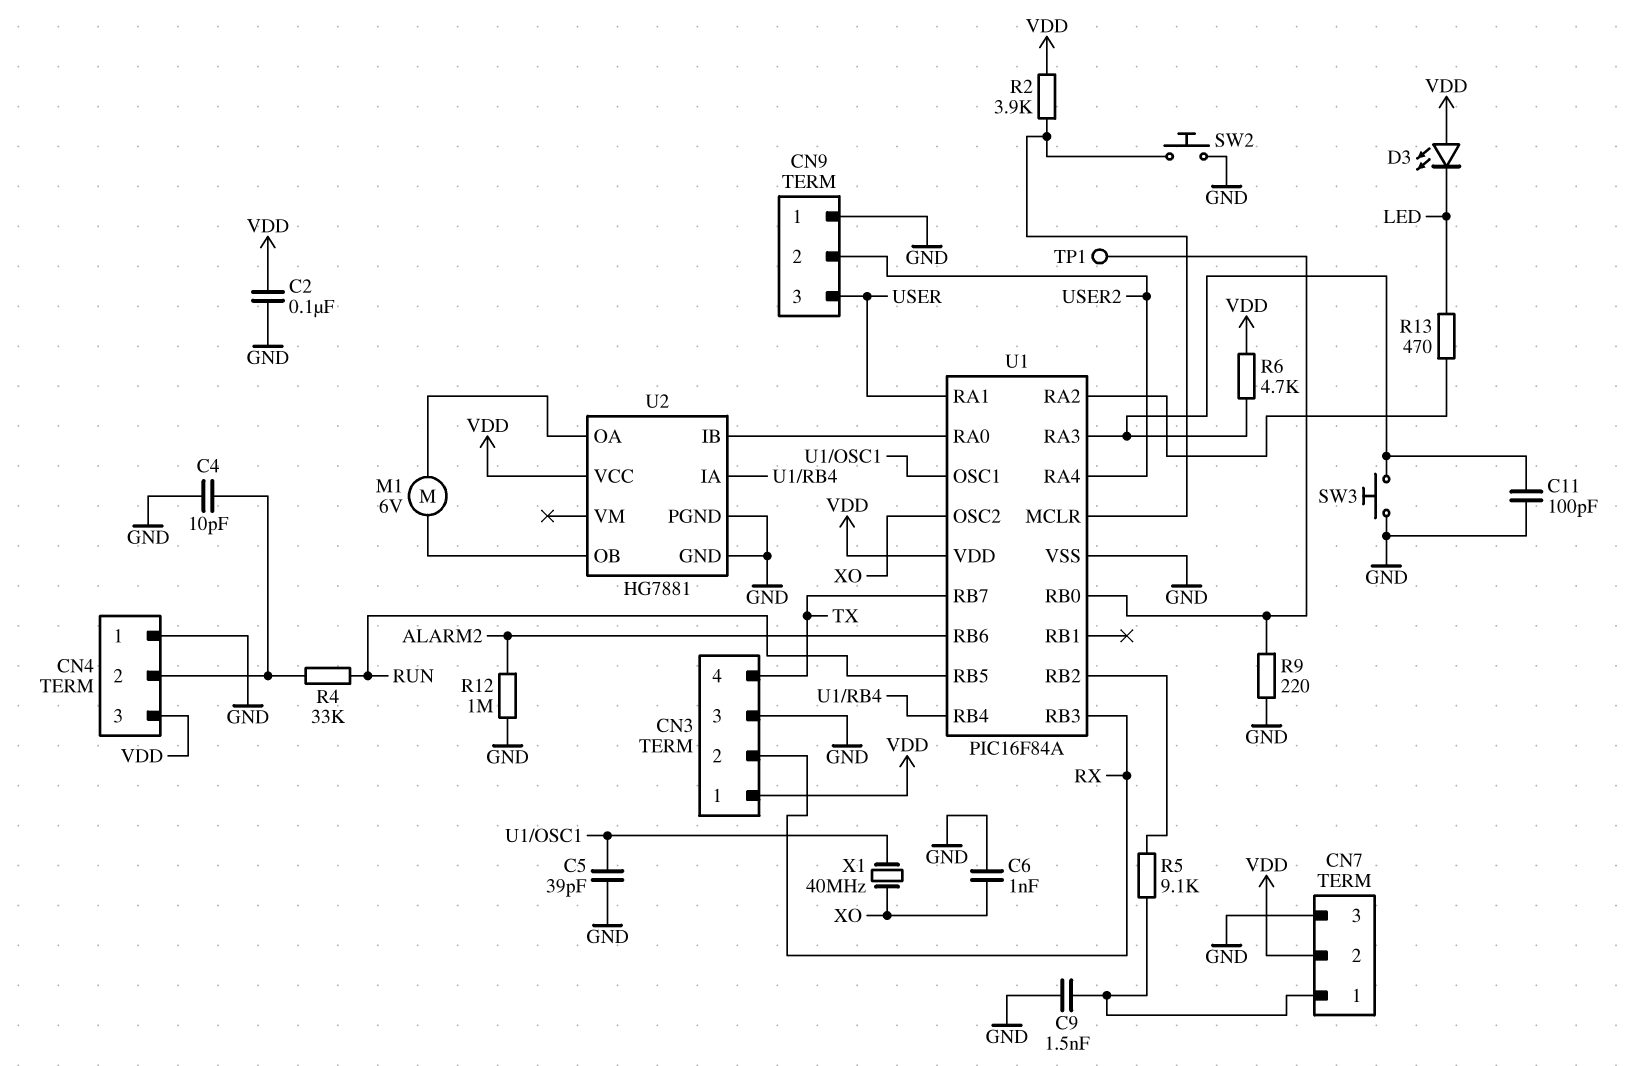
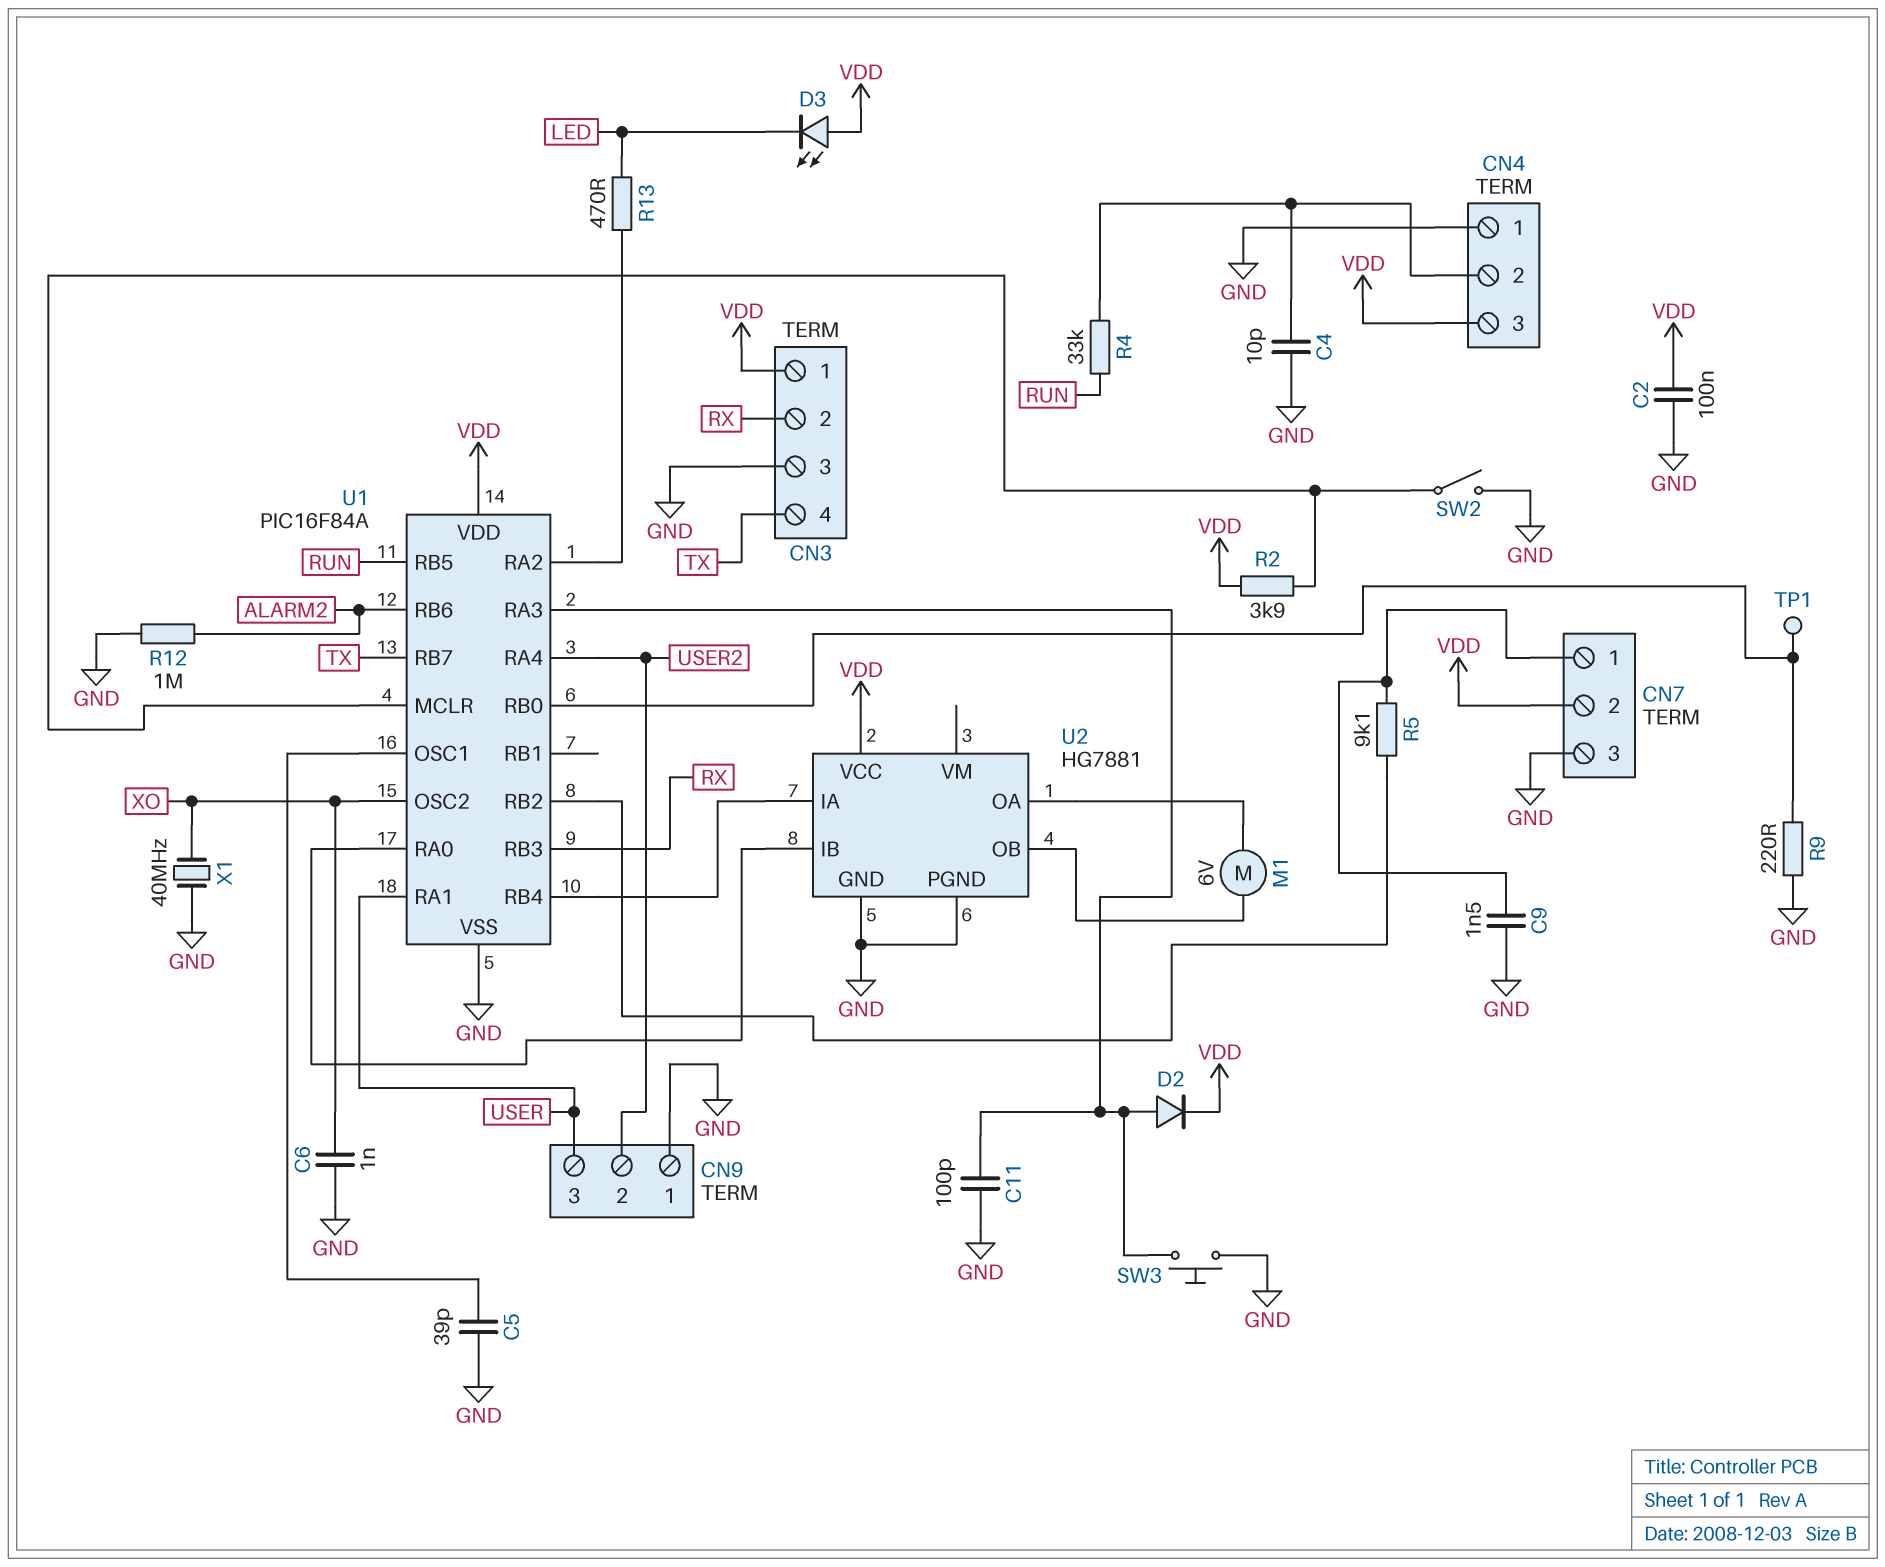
D2: none -> diode (A U1/RA3, K VDD)
R6: 4.7k (U1/RA3, VDD) -> none
SW2: button (GND, U1/MCLR) -> switch (GND, U1/MCLR)
X1: 40MHz (U1/OSC1, XO) -> 40MHz (GND, XO)

